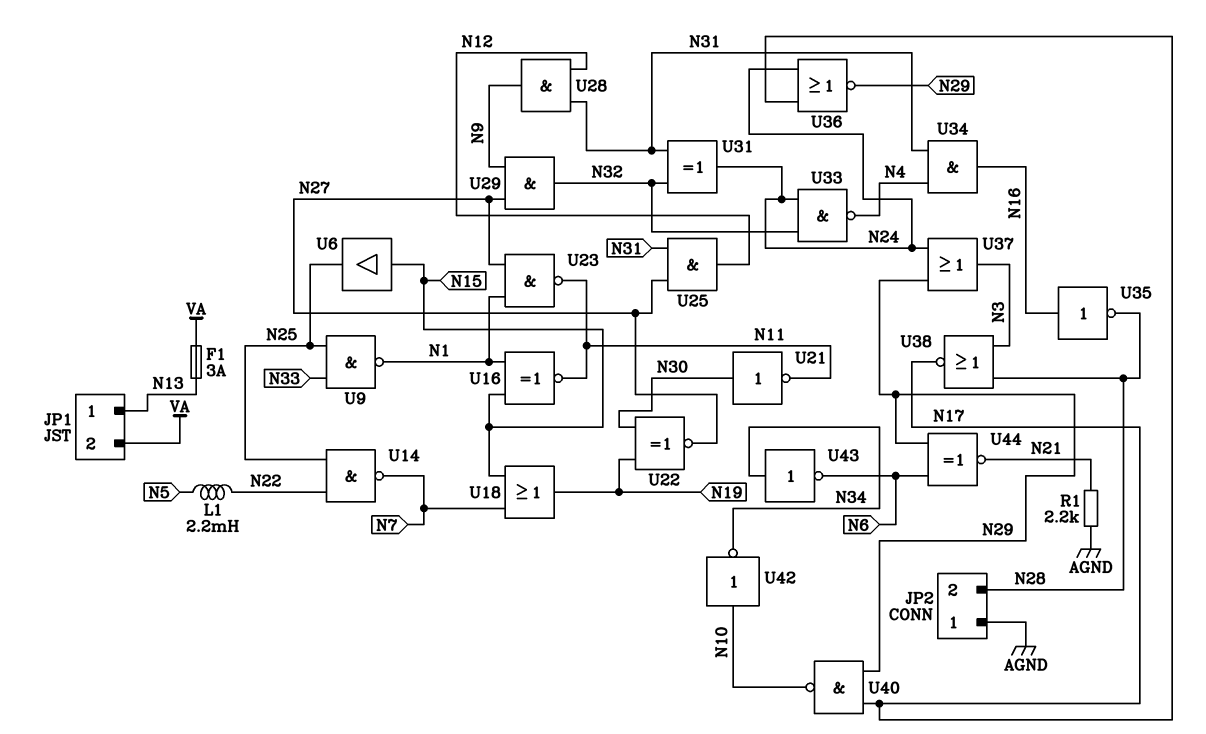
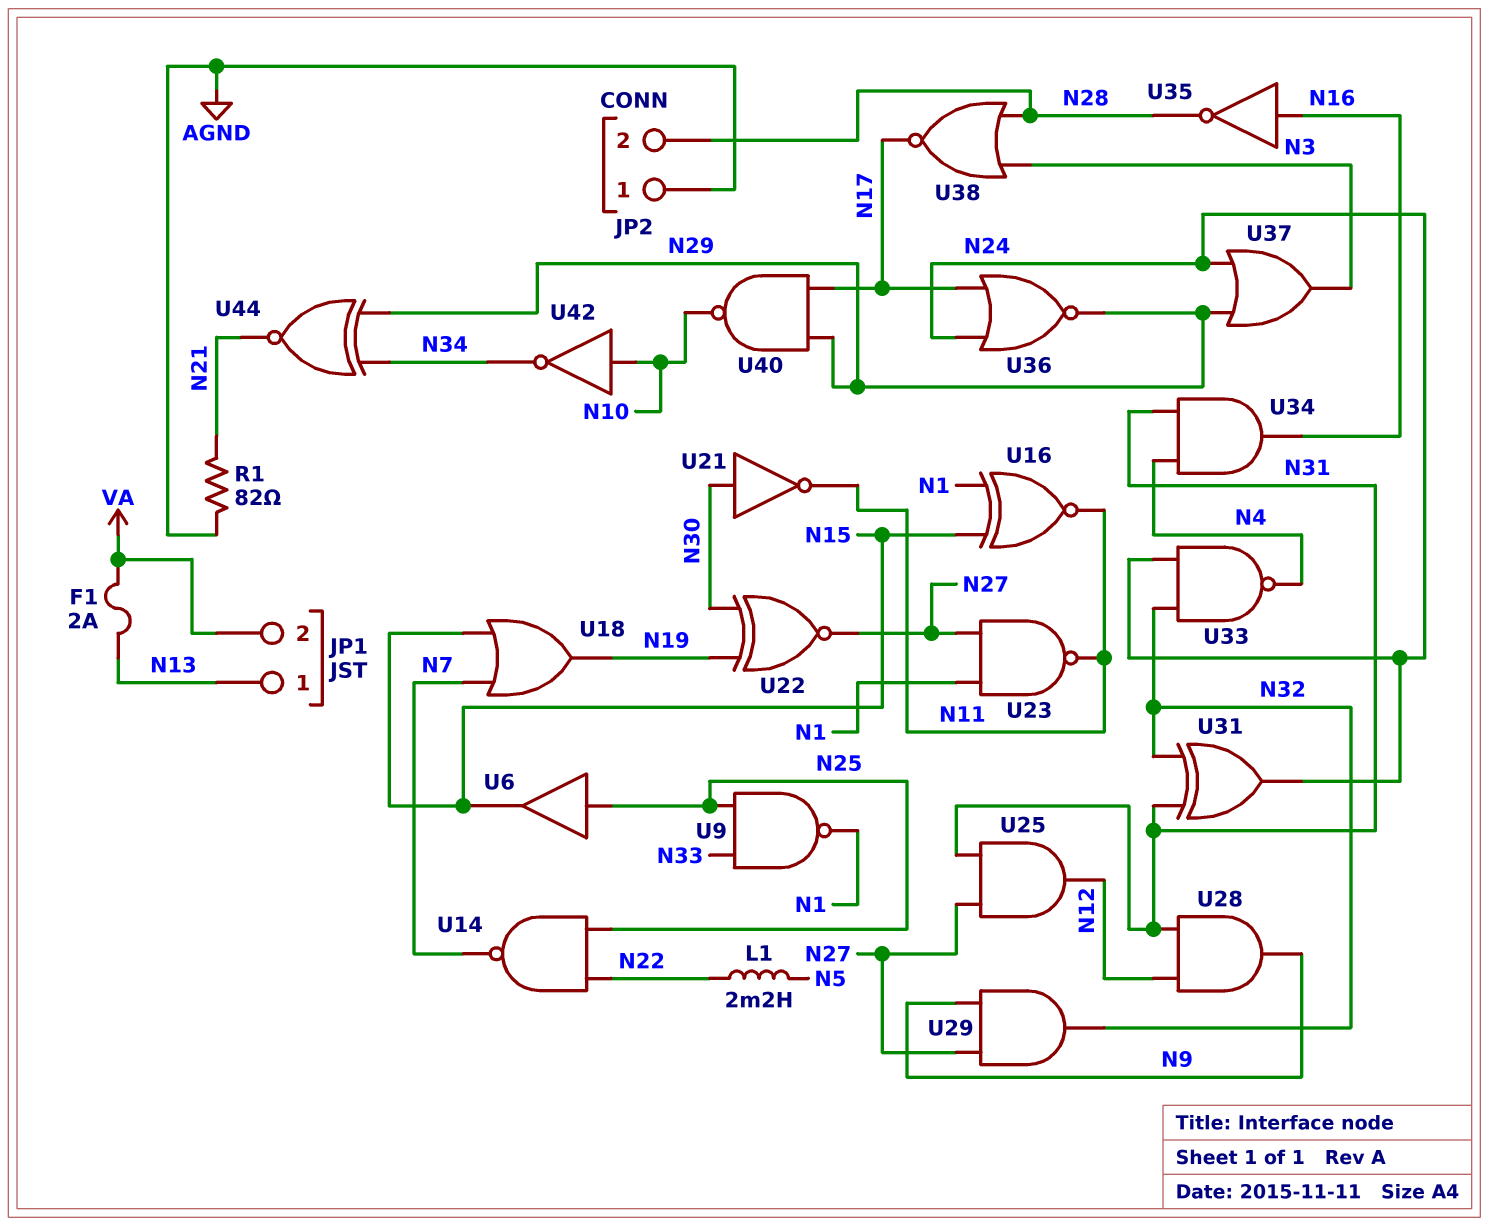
F1: 3A (N13, VA) -> 2A (N13, VA)
R1: 2.2k (AGND, N21) -> 82 (AGND, N21)
U6: buffer (in N15, out N25) -> buffer (in N25, out N15)
U43: NOT (in N34, out N6) -> none
U44: XNOR (in N6, in N29, out N21) -> XNOR (in N29, in N34, out N21)

